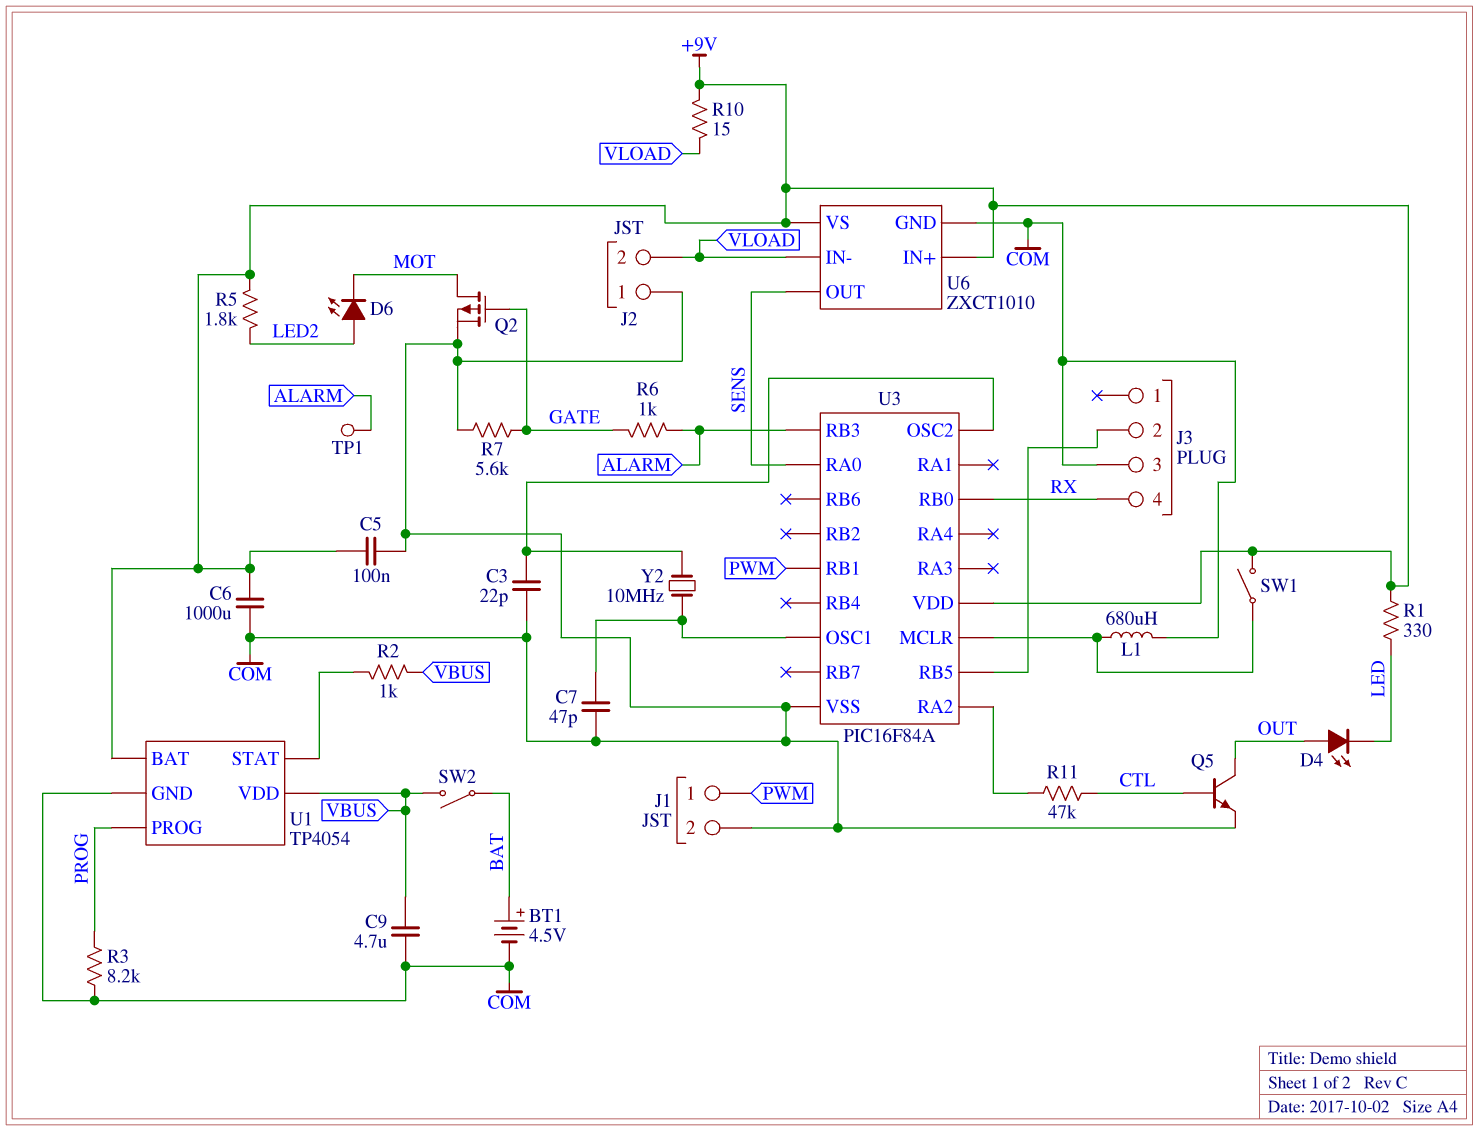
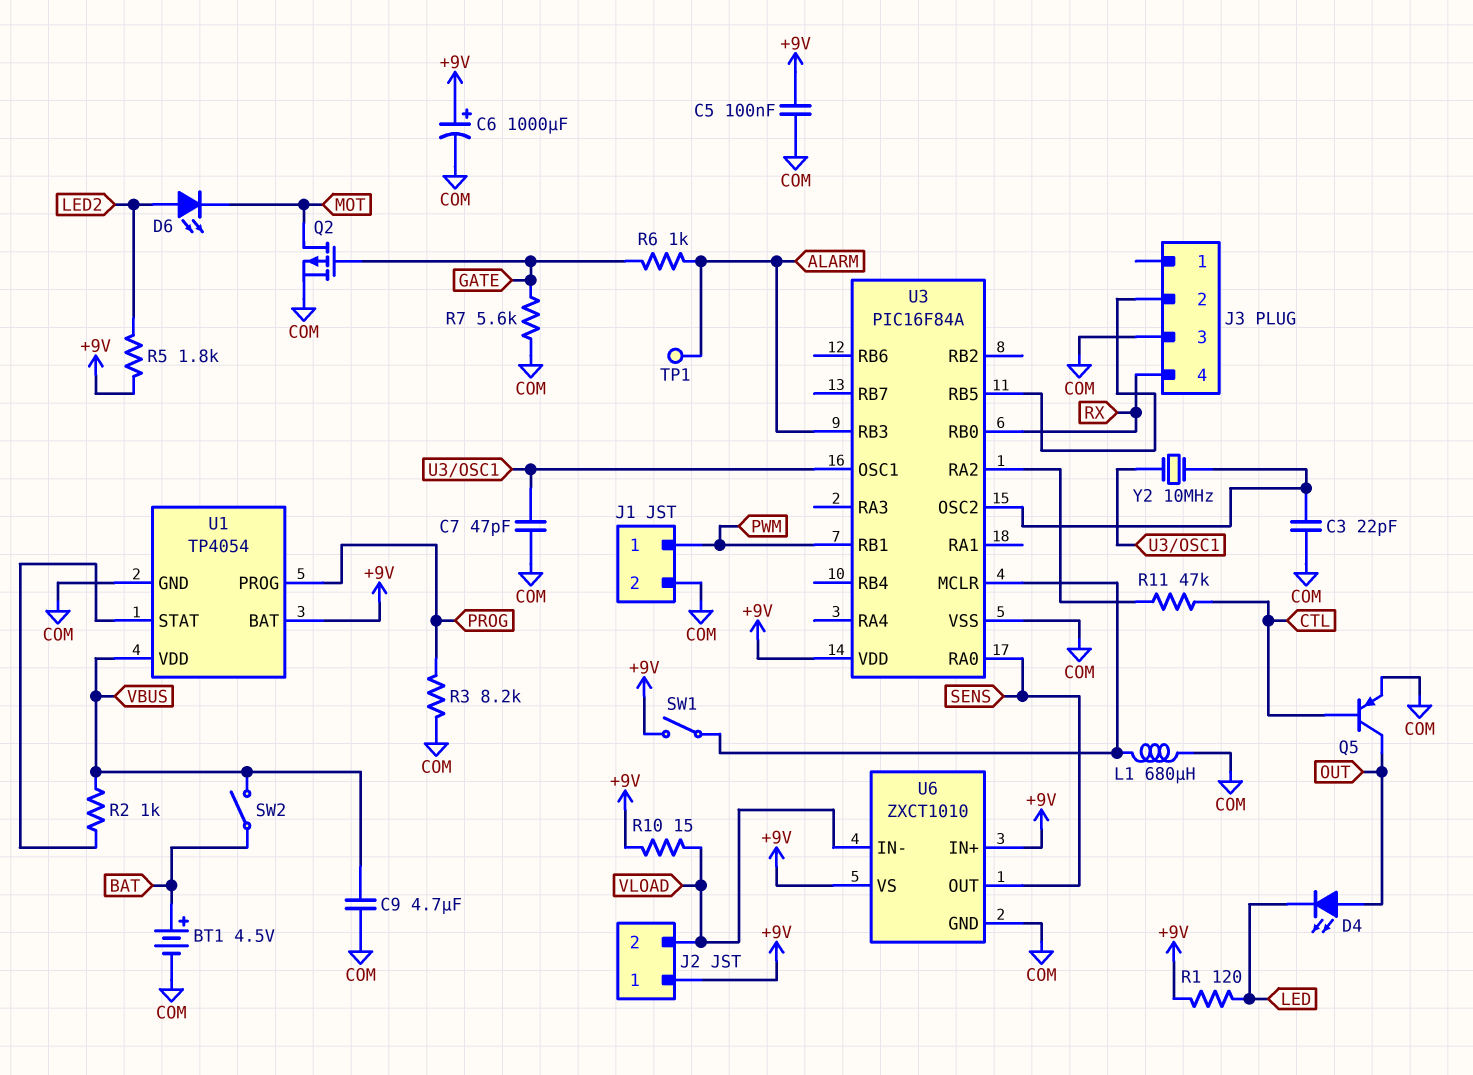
C6: 1000uF (+9V, COM) -> 1000uF (plus +9V, minus COM)
J2 pin 1: COM -> +9V
Q5: NPN (B CTL, C OUT, E COM) -> PNP (B CTL, C OUT, E COM)
R1: 330 (+9V, LED) -> 120 (+9V, LED)

